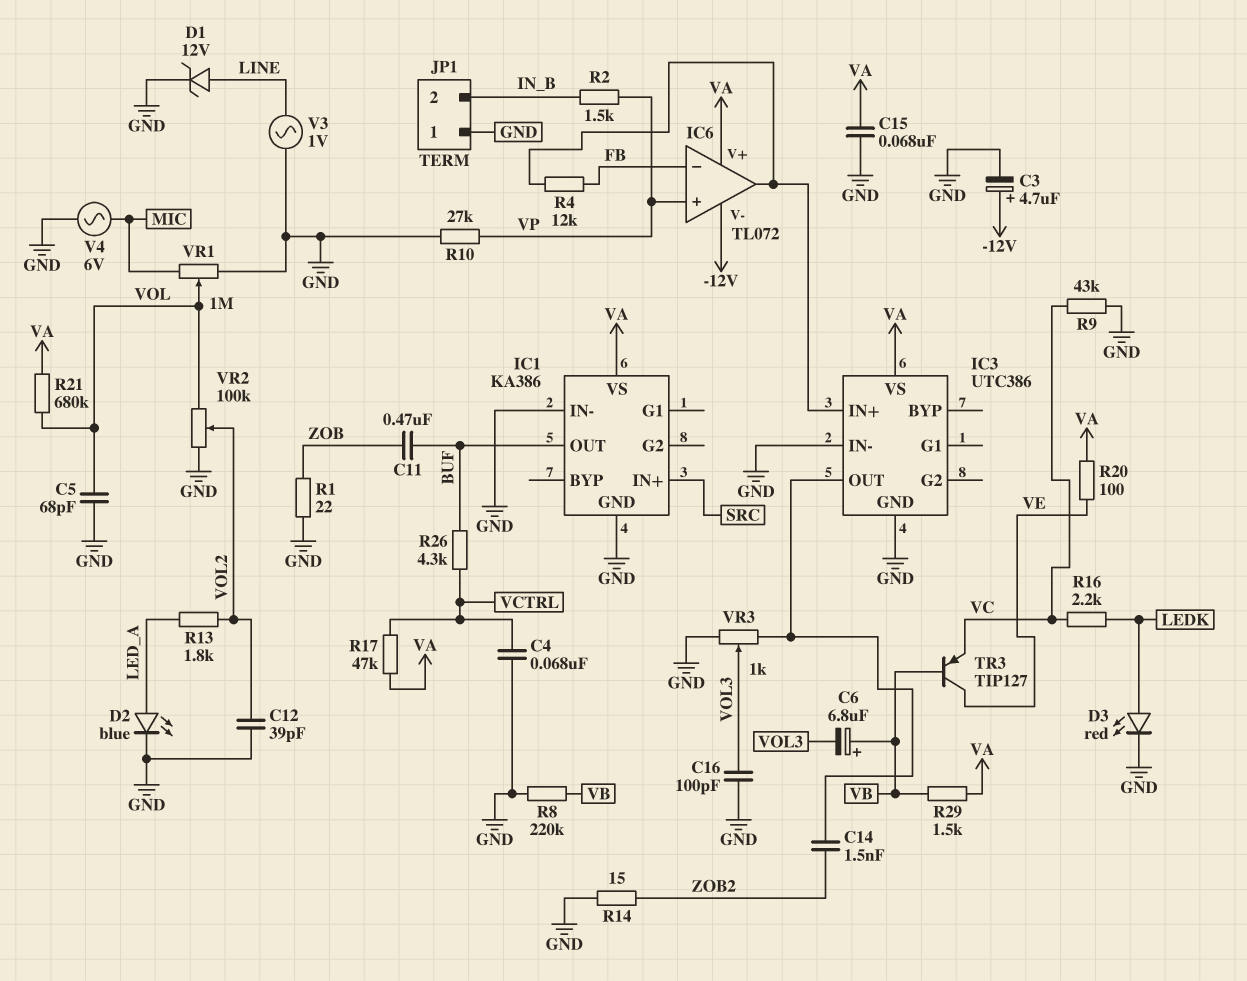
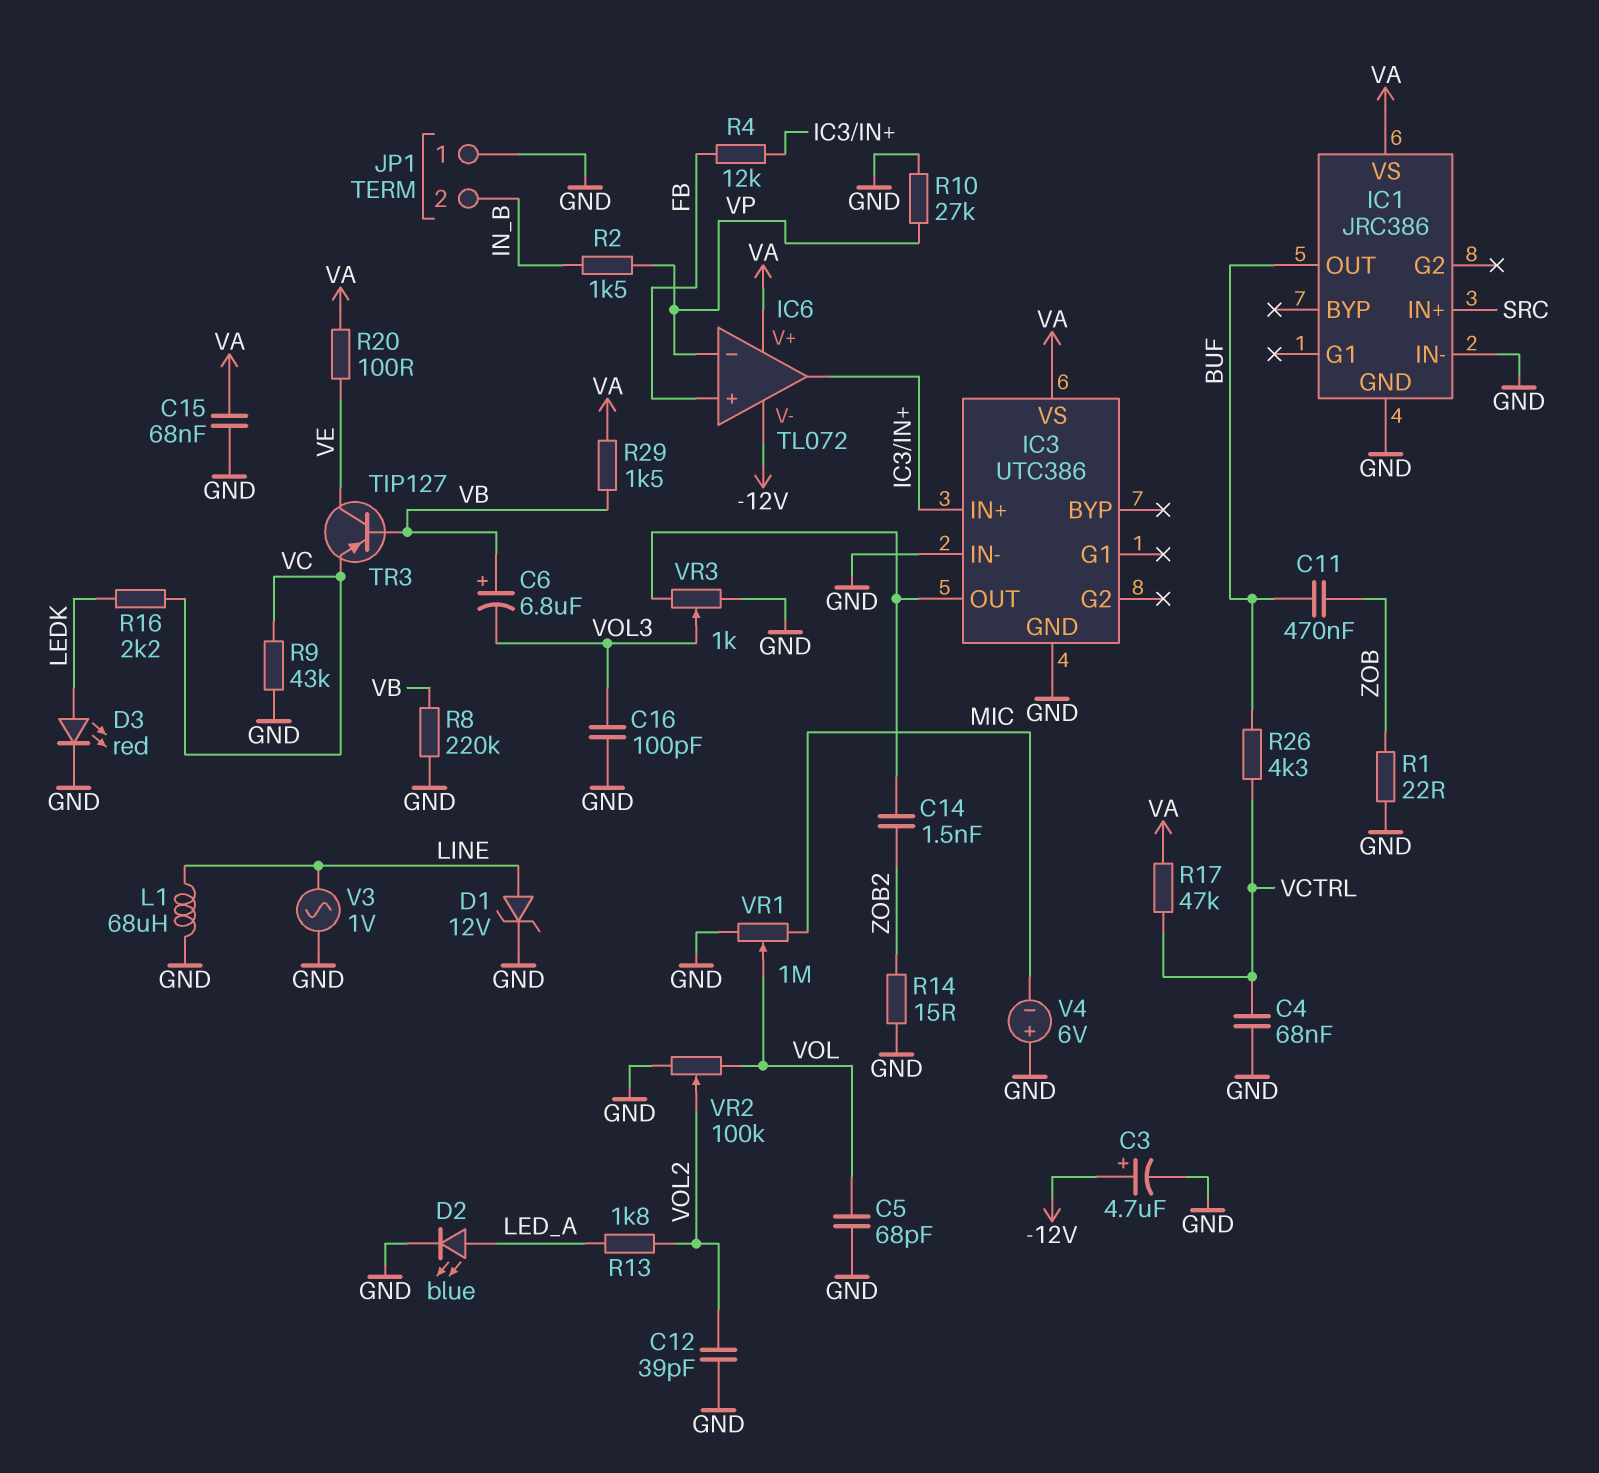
IC1: KA386 -> JRC386
IC6 pin in+: VP -> FB
IC6 pin in-: FB -> VP
L1: none -> 68uH (GND, LINE)
R21: 680k (VA, VOL) -> none
V4: AC 6V (GND, MIC) -> 6V (plus GND, minus MIC)

